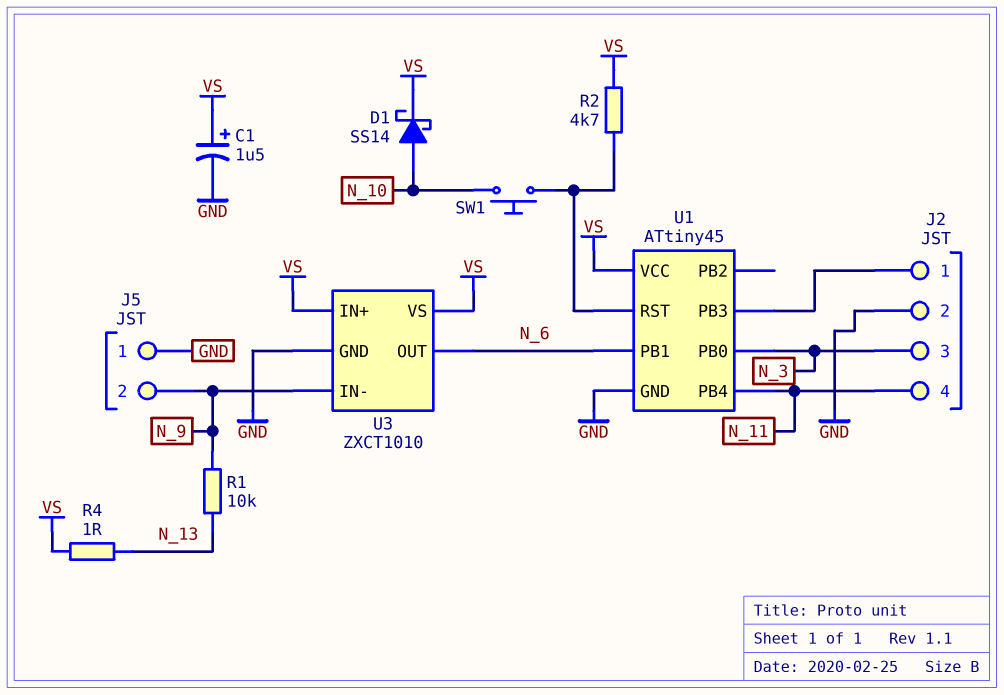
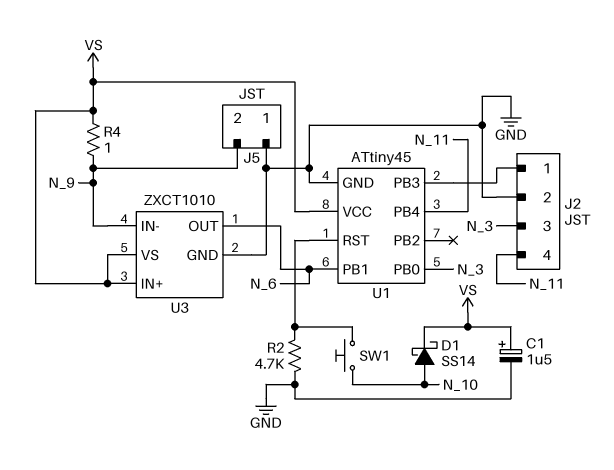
R1: 10k (N_9, N_13) -> none
R2: 4.7k (U1/RST, VS) -> 4.7k (GND, U1/RST)
R4: 1 (N_13, VS) -> 1 (N_9, VS)

